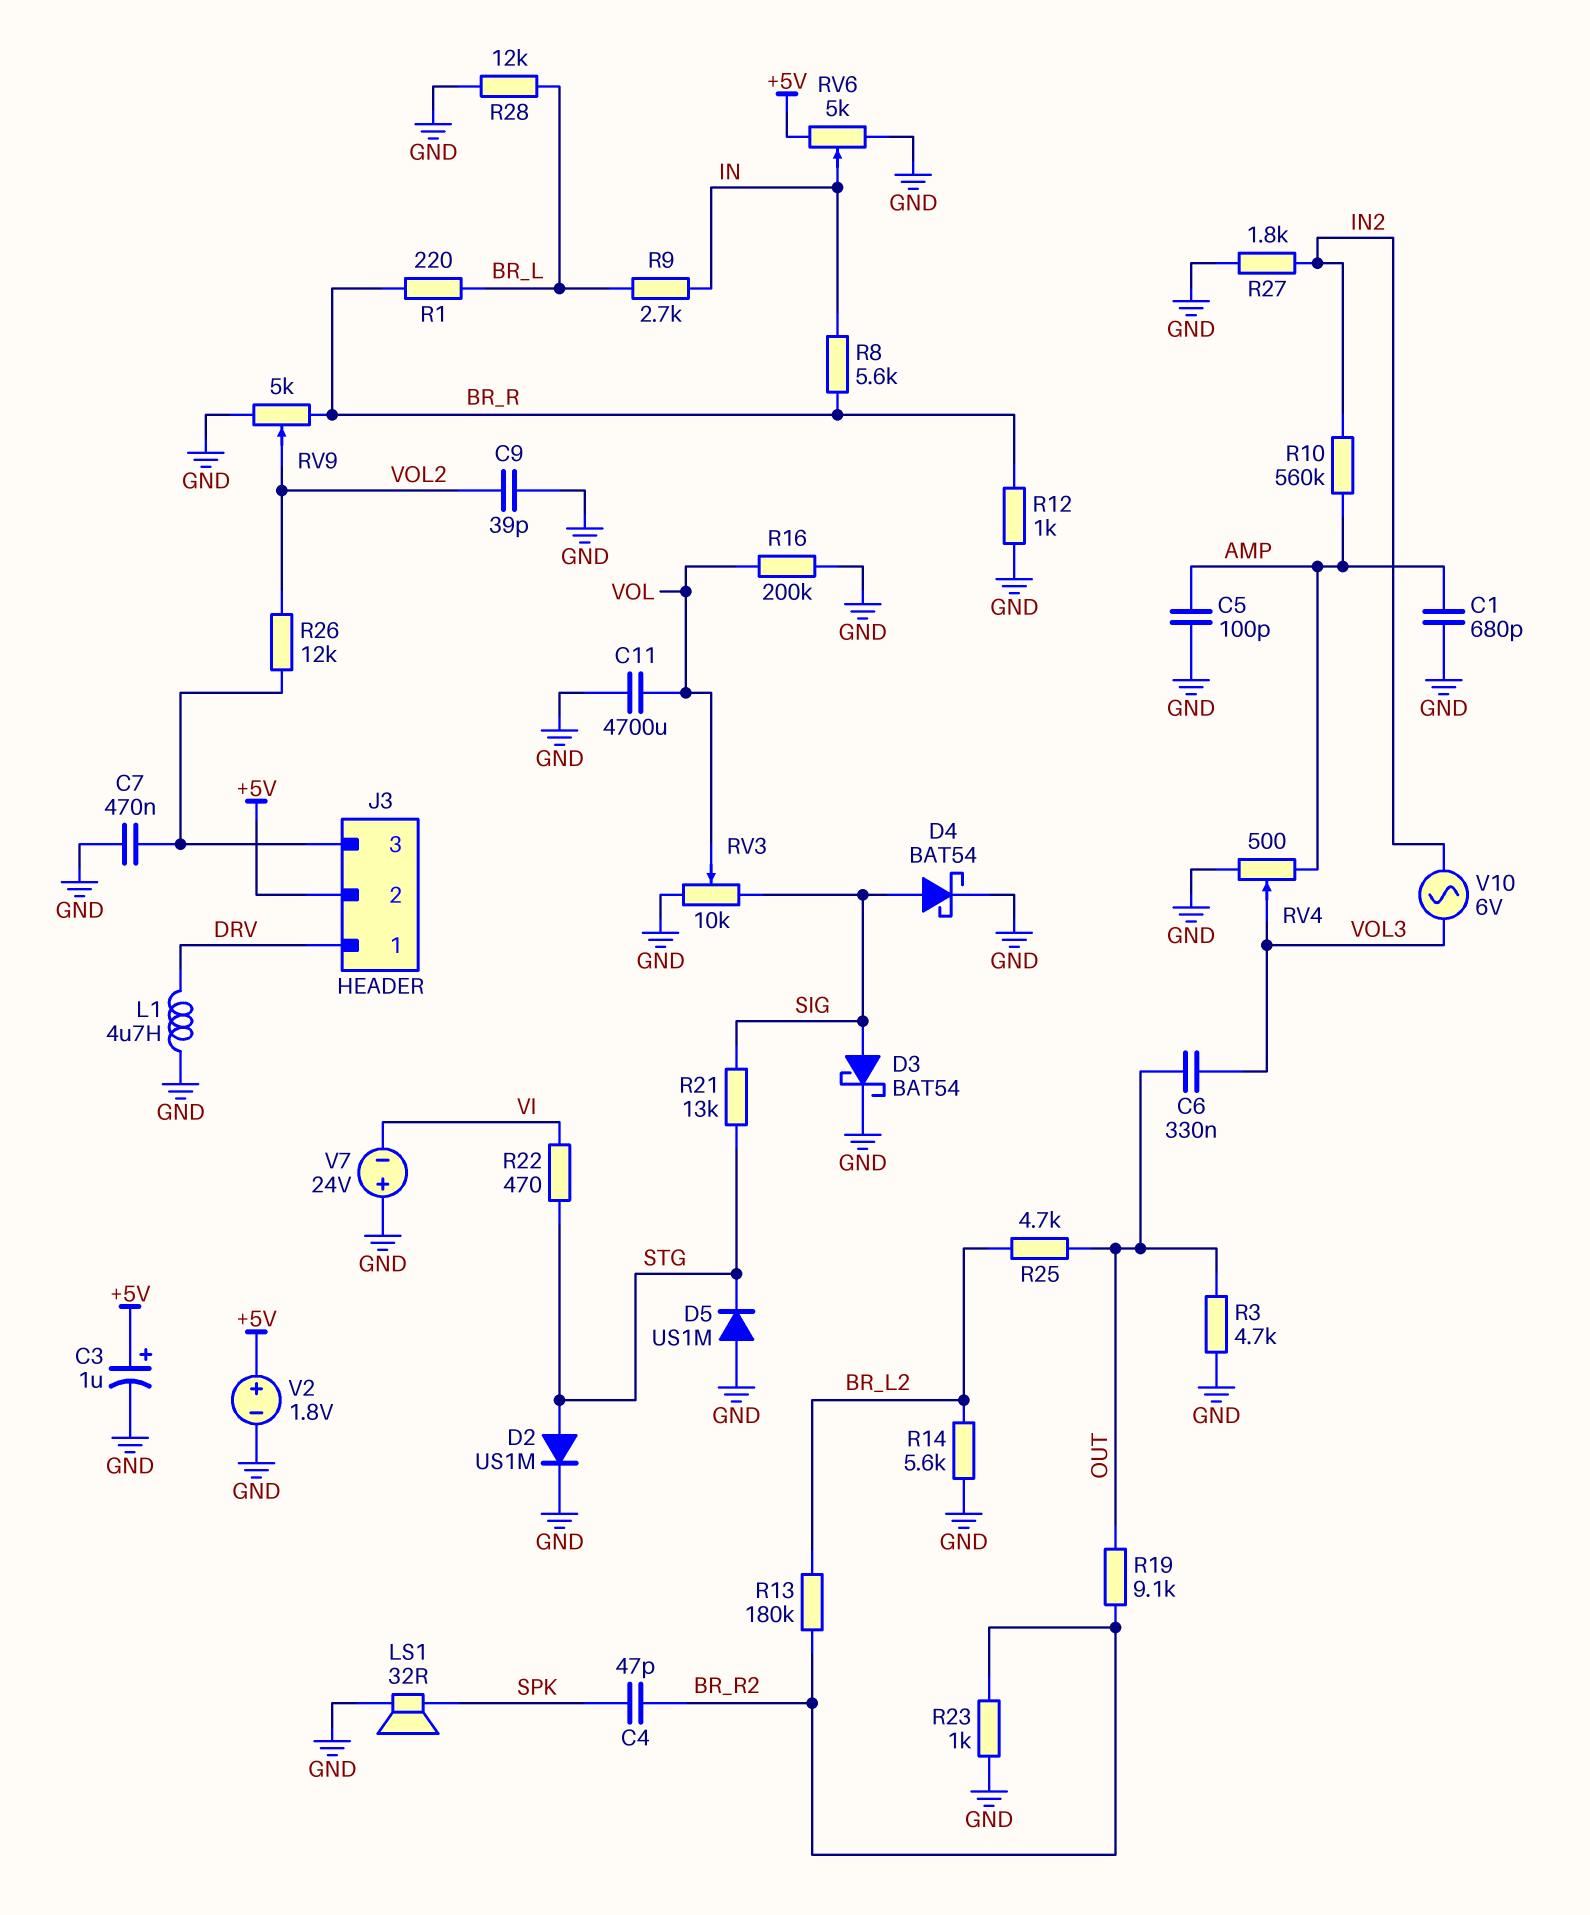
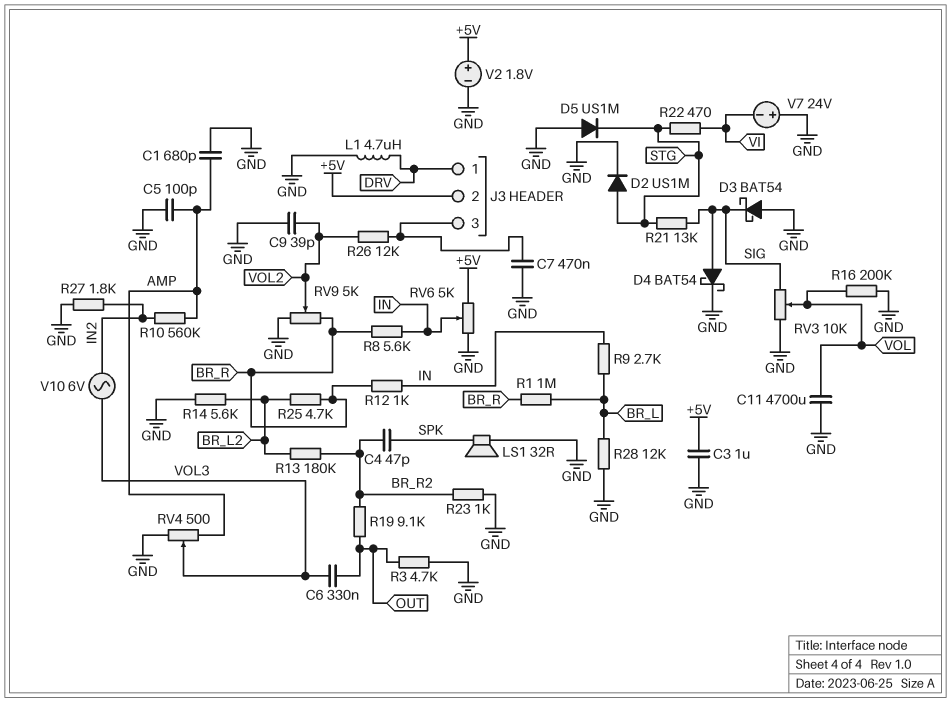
C3: 1uF (plus +5V, minus GND) -> 1uF (+5V, GND)
D3: schottky BAT54 (A SIG, K GND) -> schottky BAT54 (A GND, K SIG)
R1: 220 (BR_L, BR_R) -> 1M (BR_L, BR_R)
R12: 1k (BR_R, GND) -> 1k (BR_R, IN)
R25: 4.7k (BR_L2, OUT) -> 4.7k (BR_L2, BR_R)

